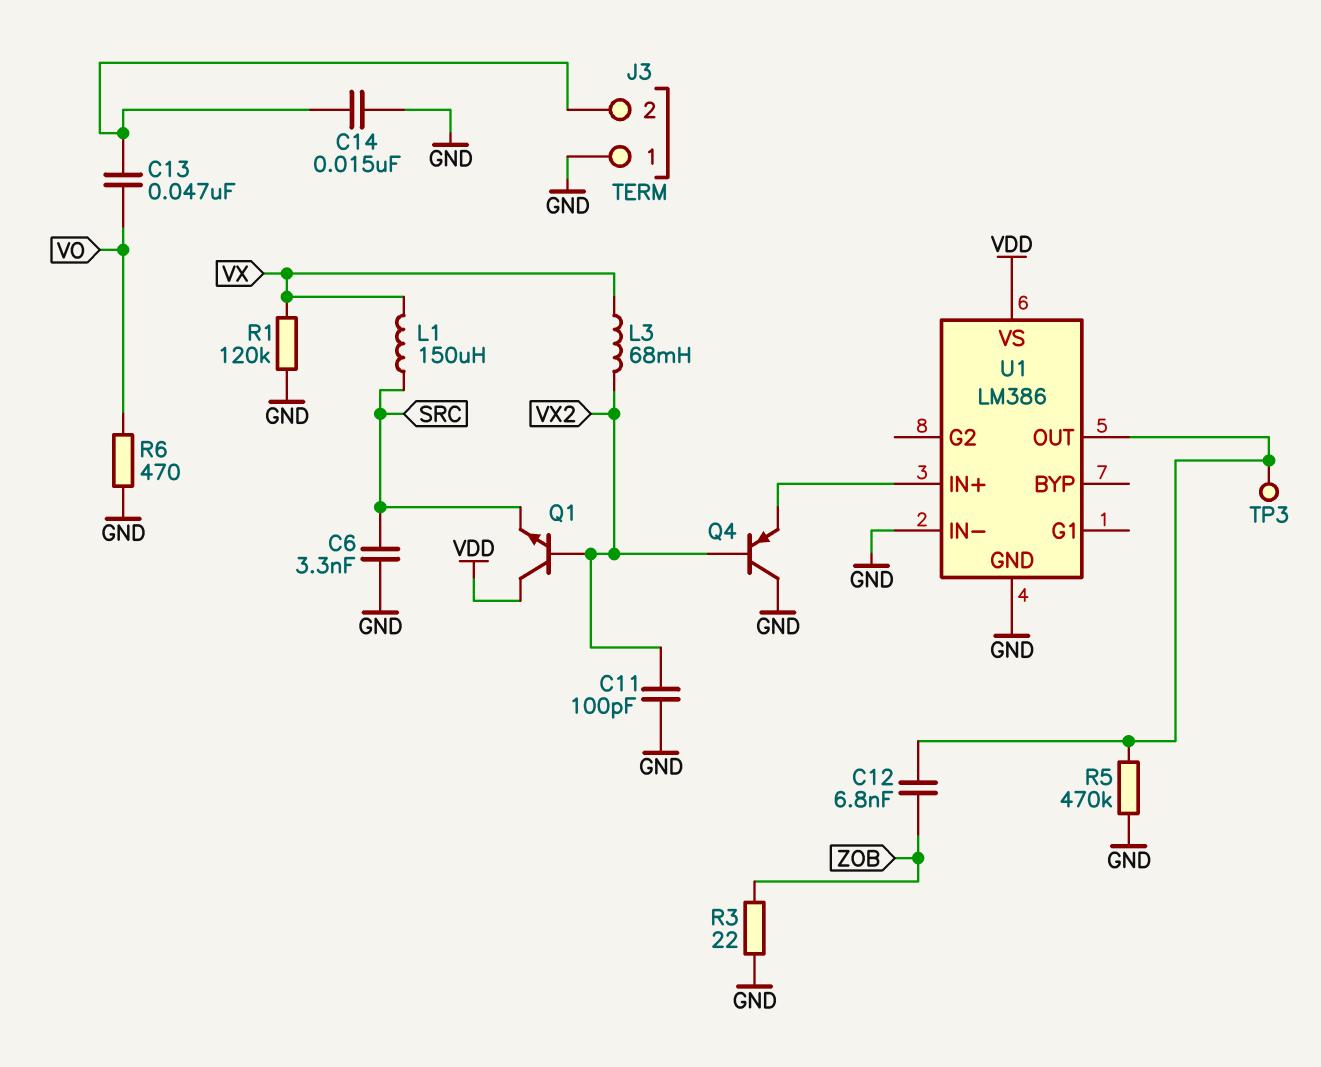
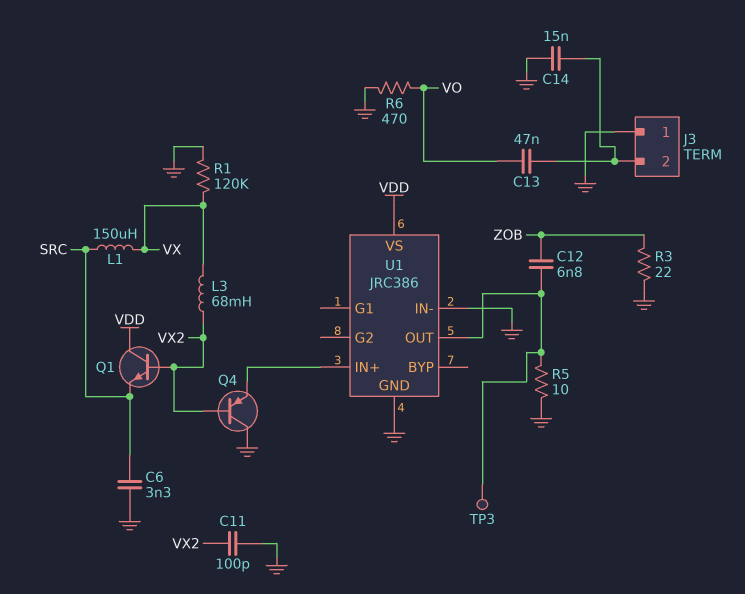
R5: 470k (GND, U1/OUT) -> 10 (GND, U1/OUT)
U1: LM386 -> JRC386

